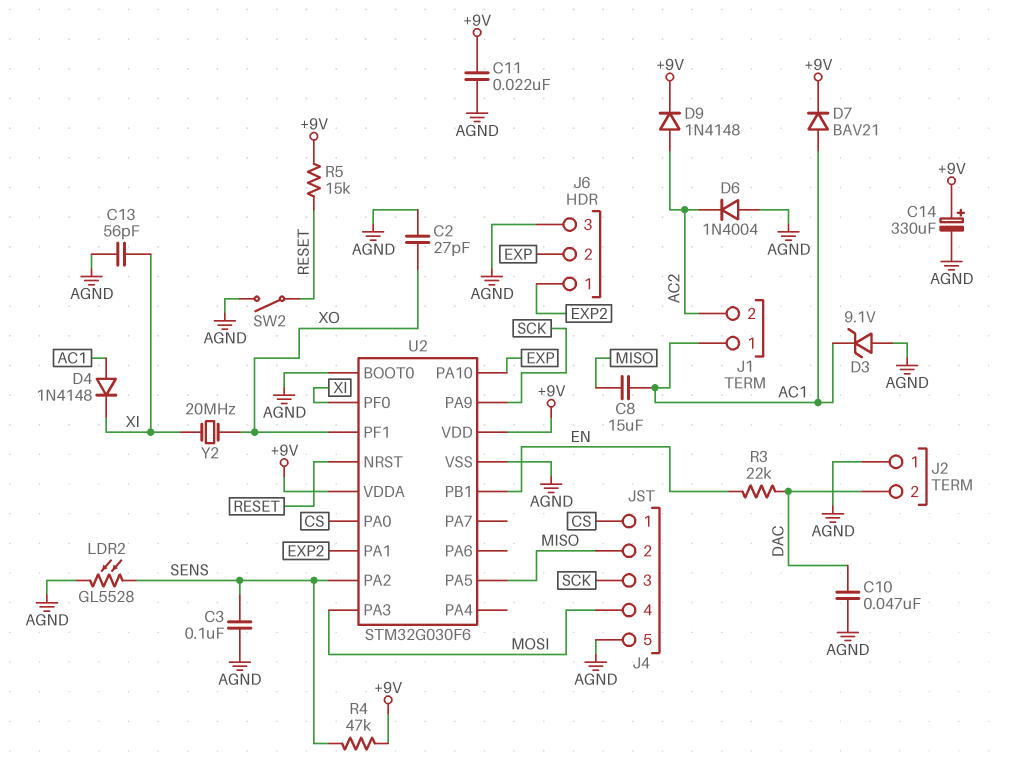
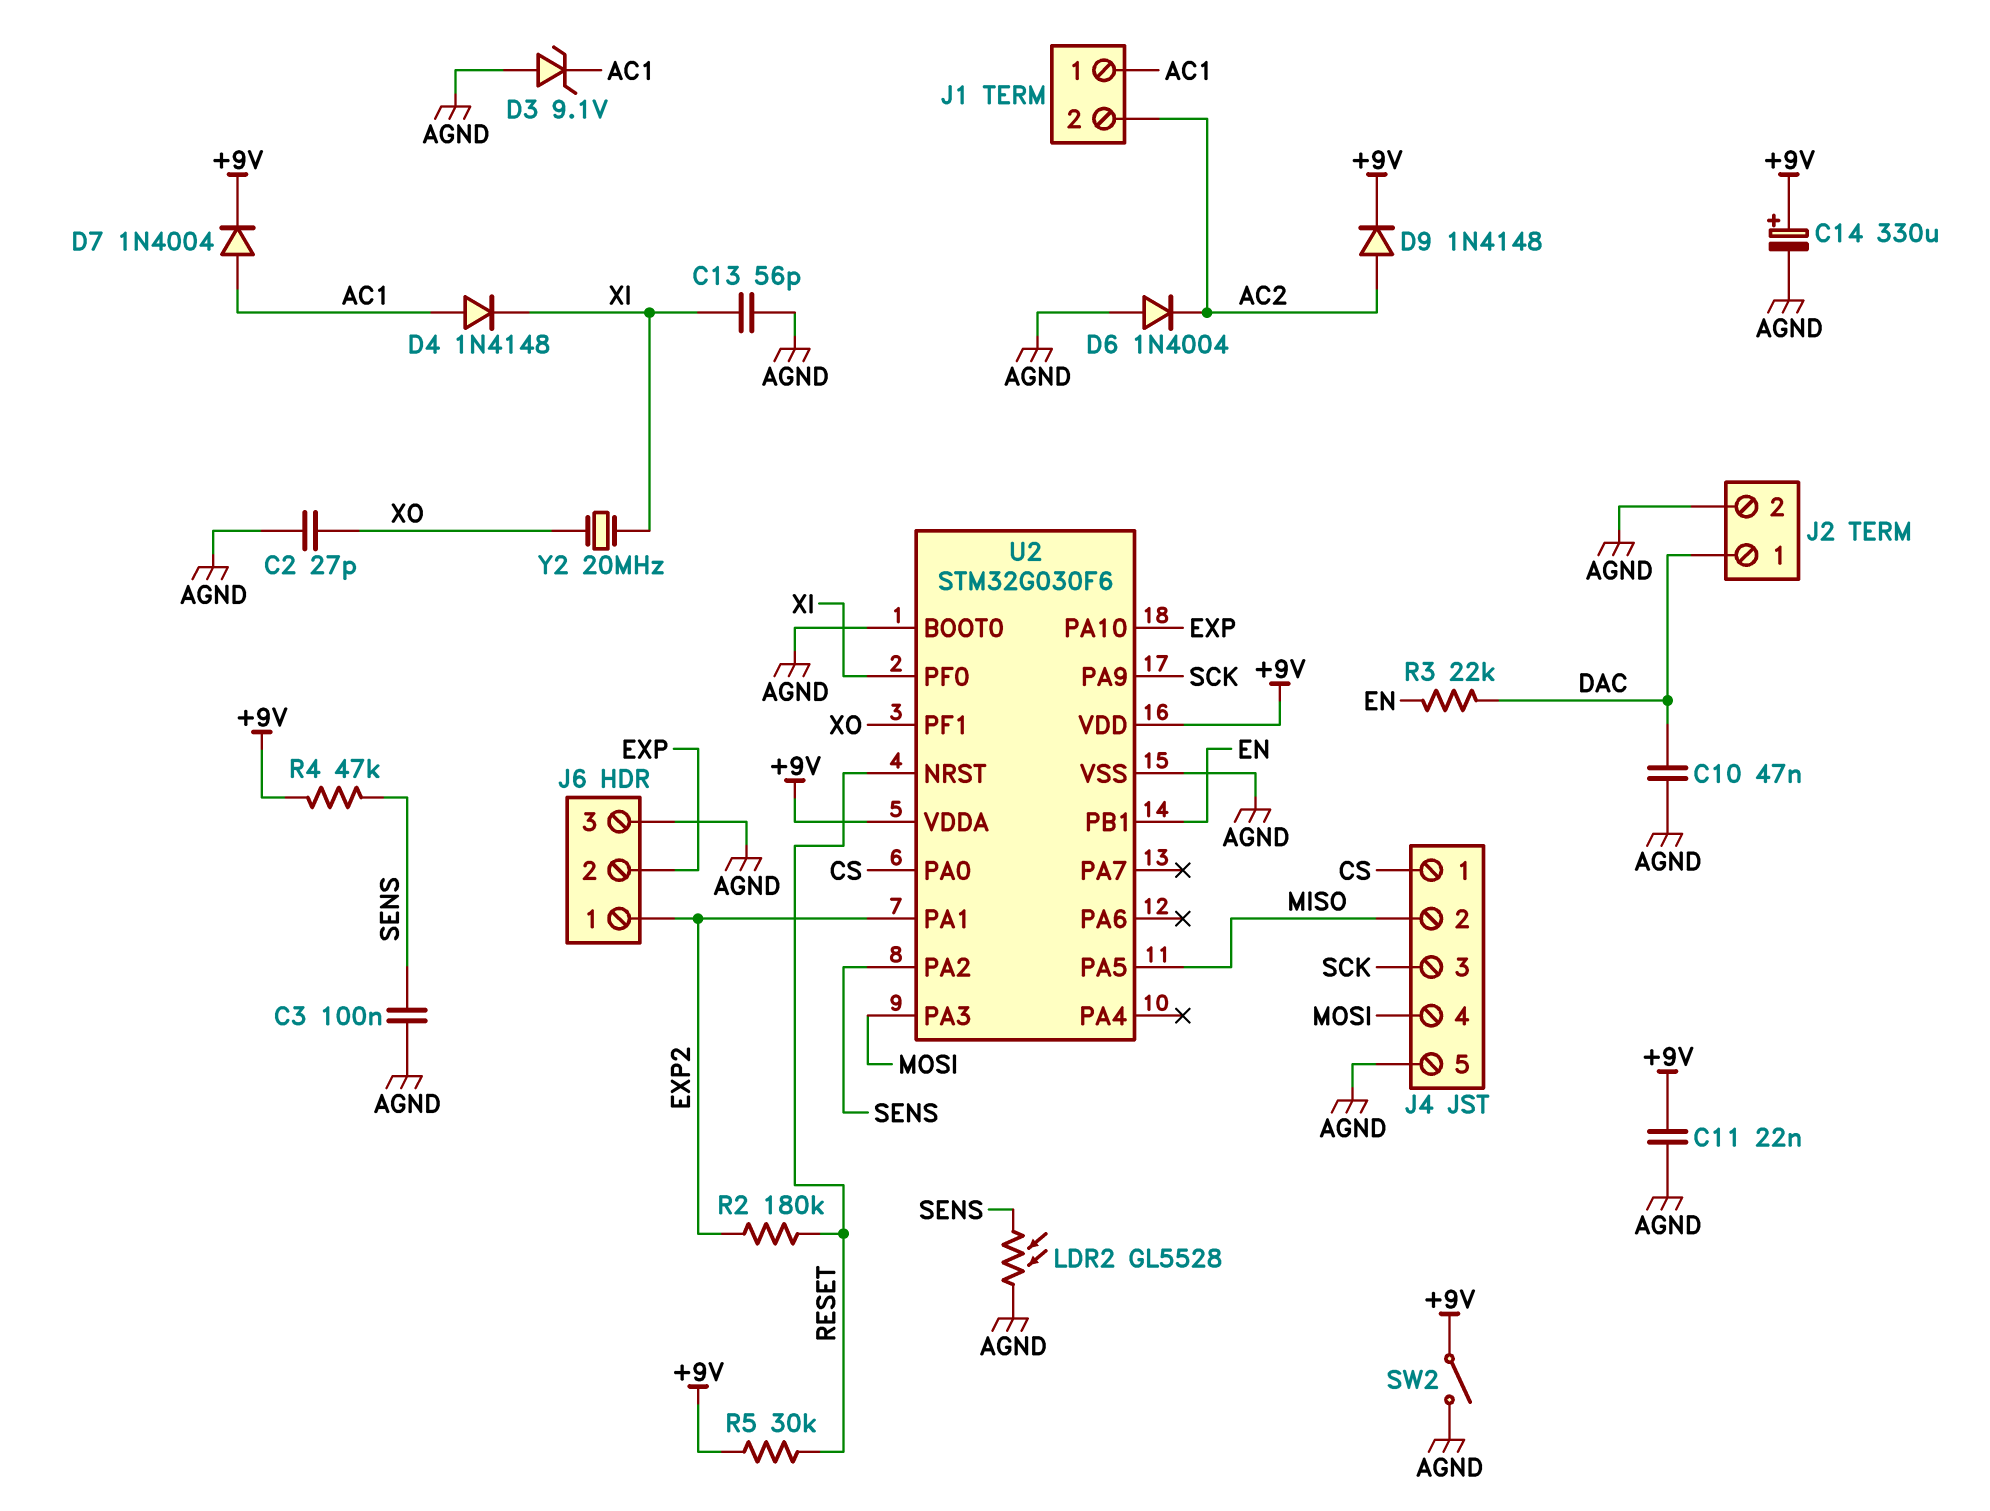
C8: 15uF (AC1, MISO) -> none
D7: diode BAV21 (A AC1, K +9V) -> diode 1N4004 (A AC1, K +9V)
J2 pin 1: AGND -> DAC
J2 pin 2: DAC -> AGND
R2: none -> 180k (EXP2, RESET)
R5: 15k (+9V, RESET) -> 30k (+9V, RESET)
SW2: switch (AGND, RESET) -> switch (+9V, AGND)

